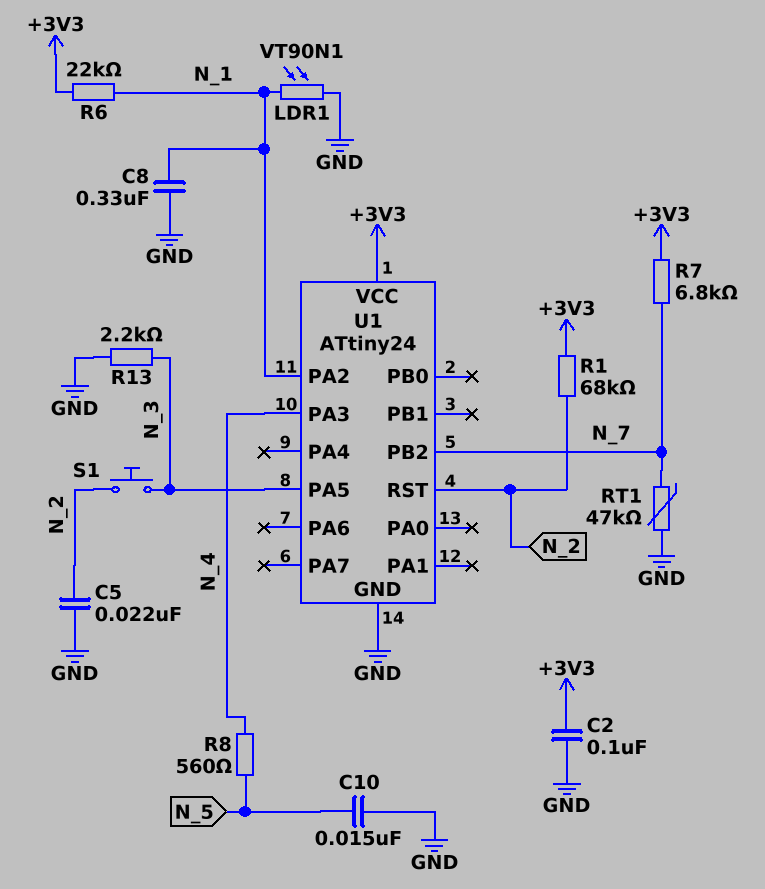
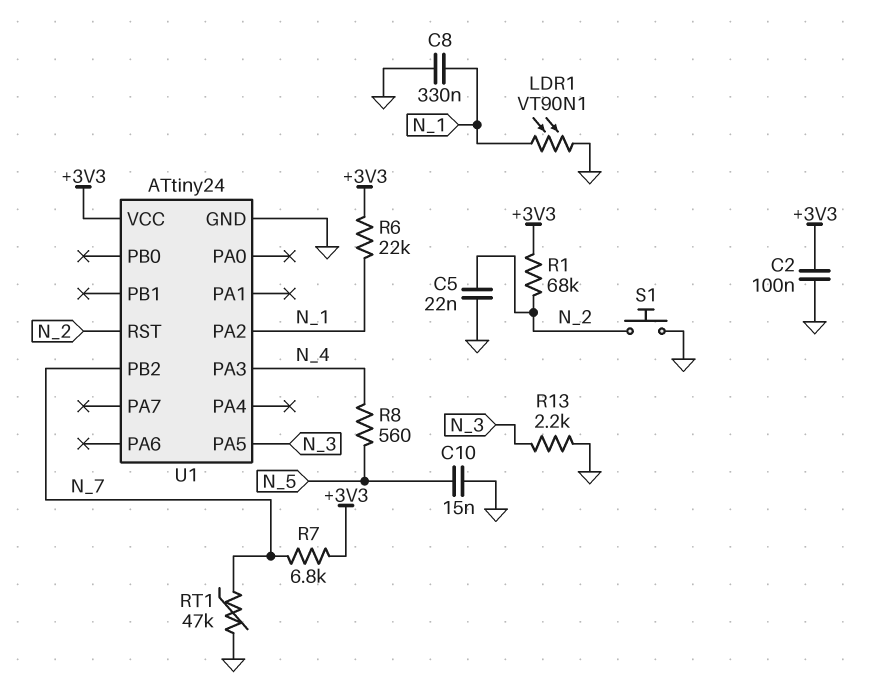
S1: button (N_2, N_3) -> button (GND, N_2)

